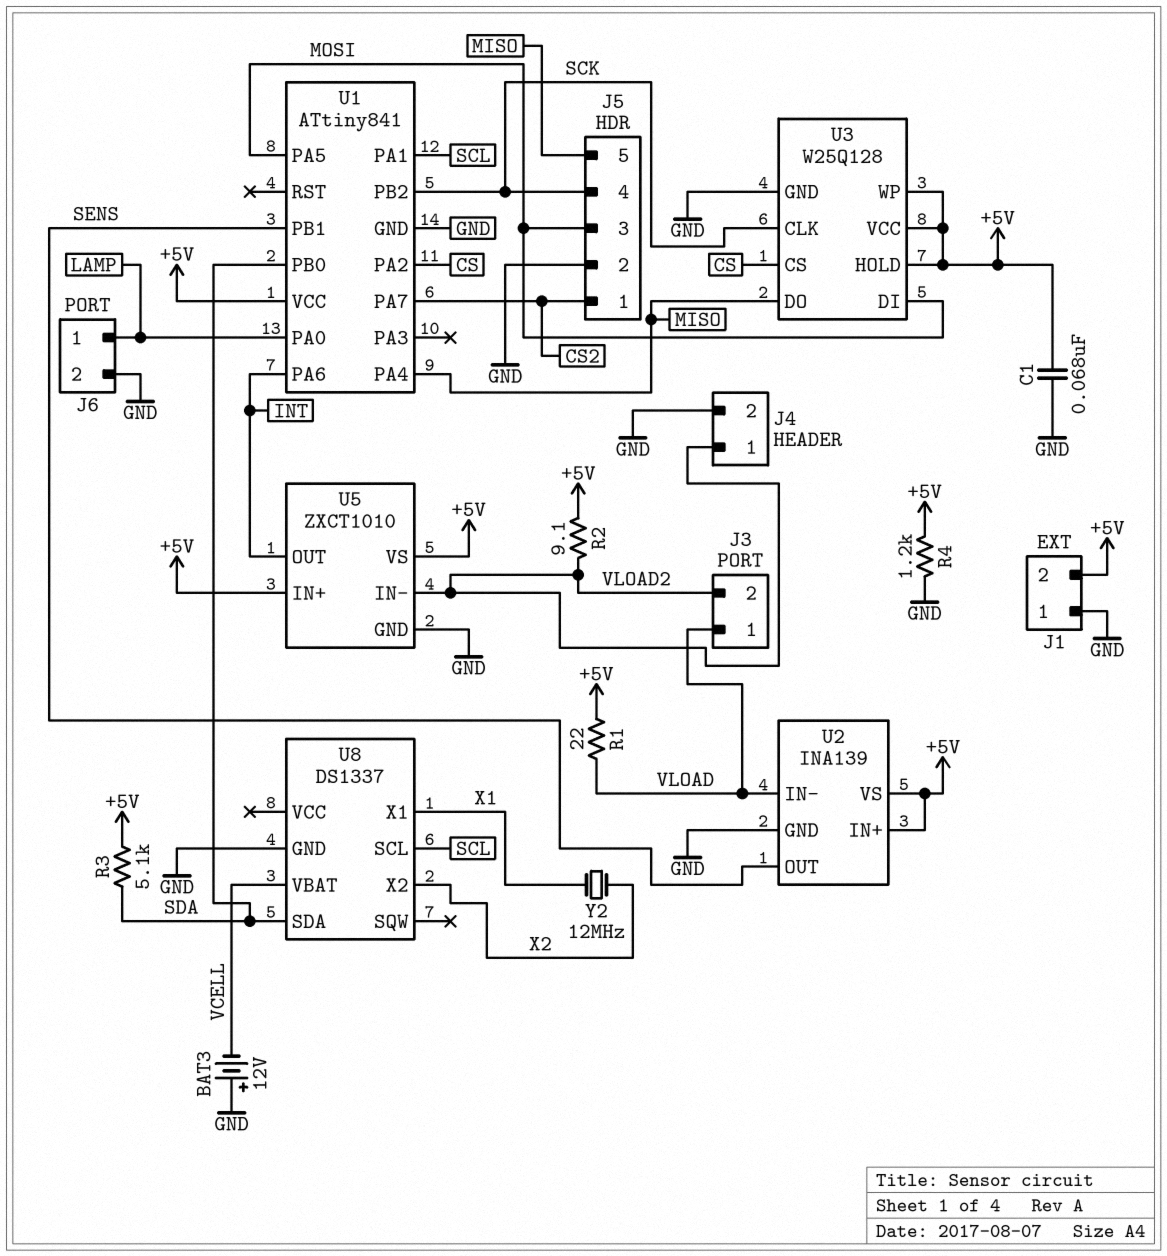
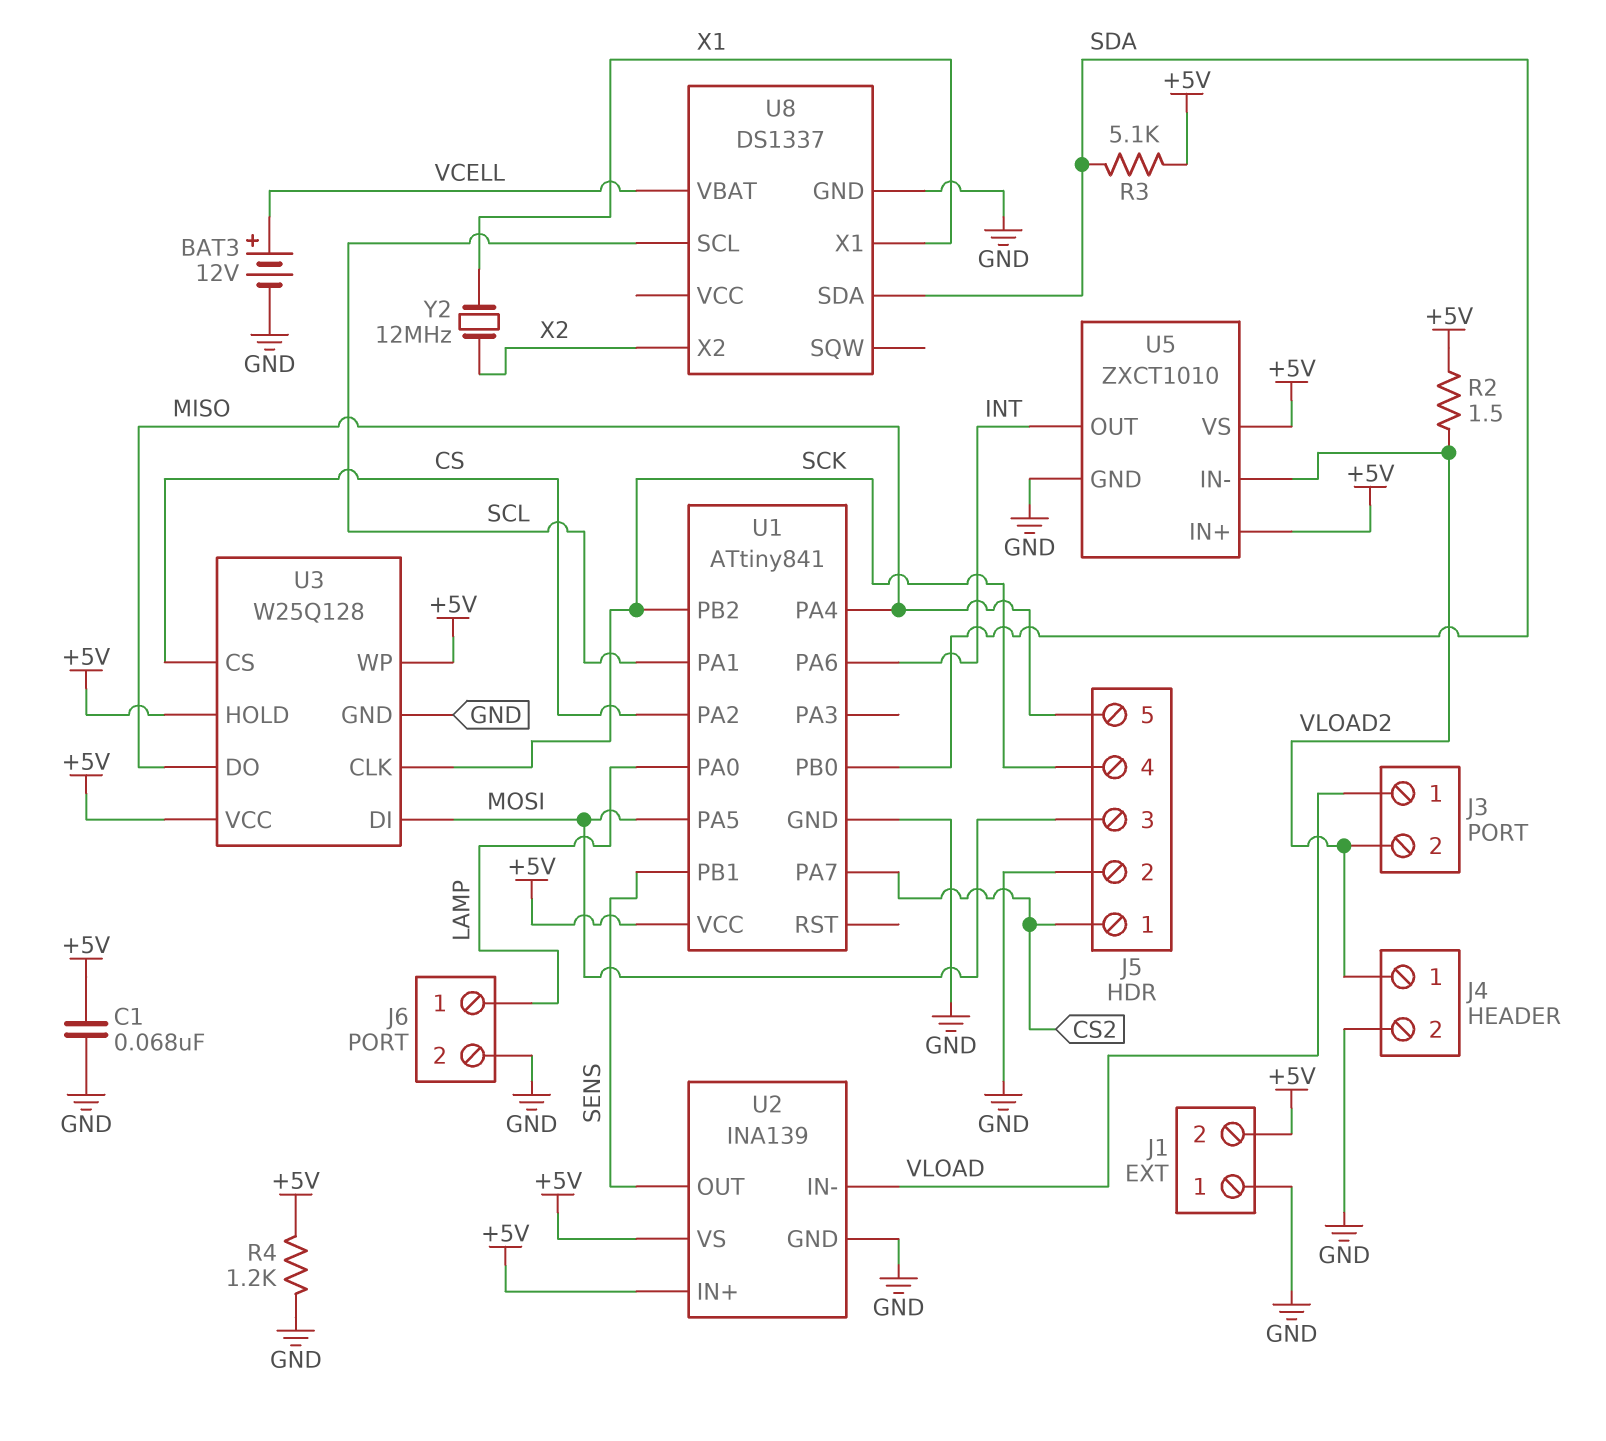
BAT3: 12V (plus GND, minus VCELL) -> 12V (plus VCELL, minus GND)
R1: 22 (+5V, VLOAD) -> none
R2: 9.1 (+5V, VLOAD2) -> 1.5 (+5V, VLOAD2)

